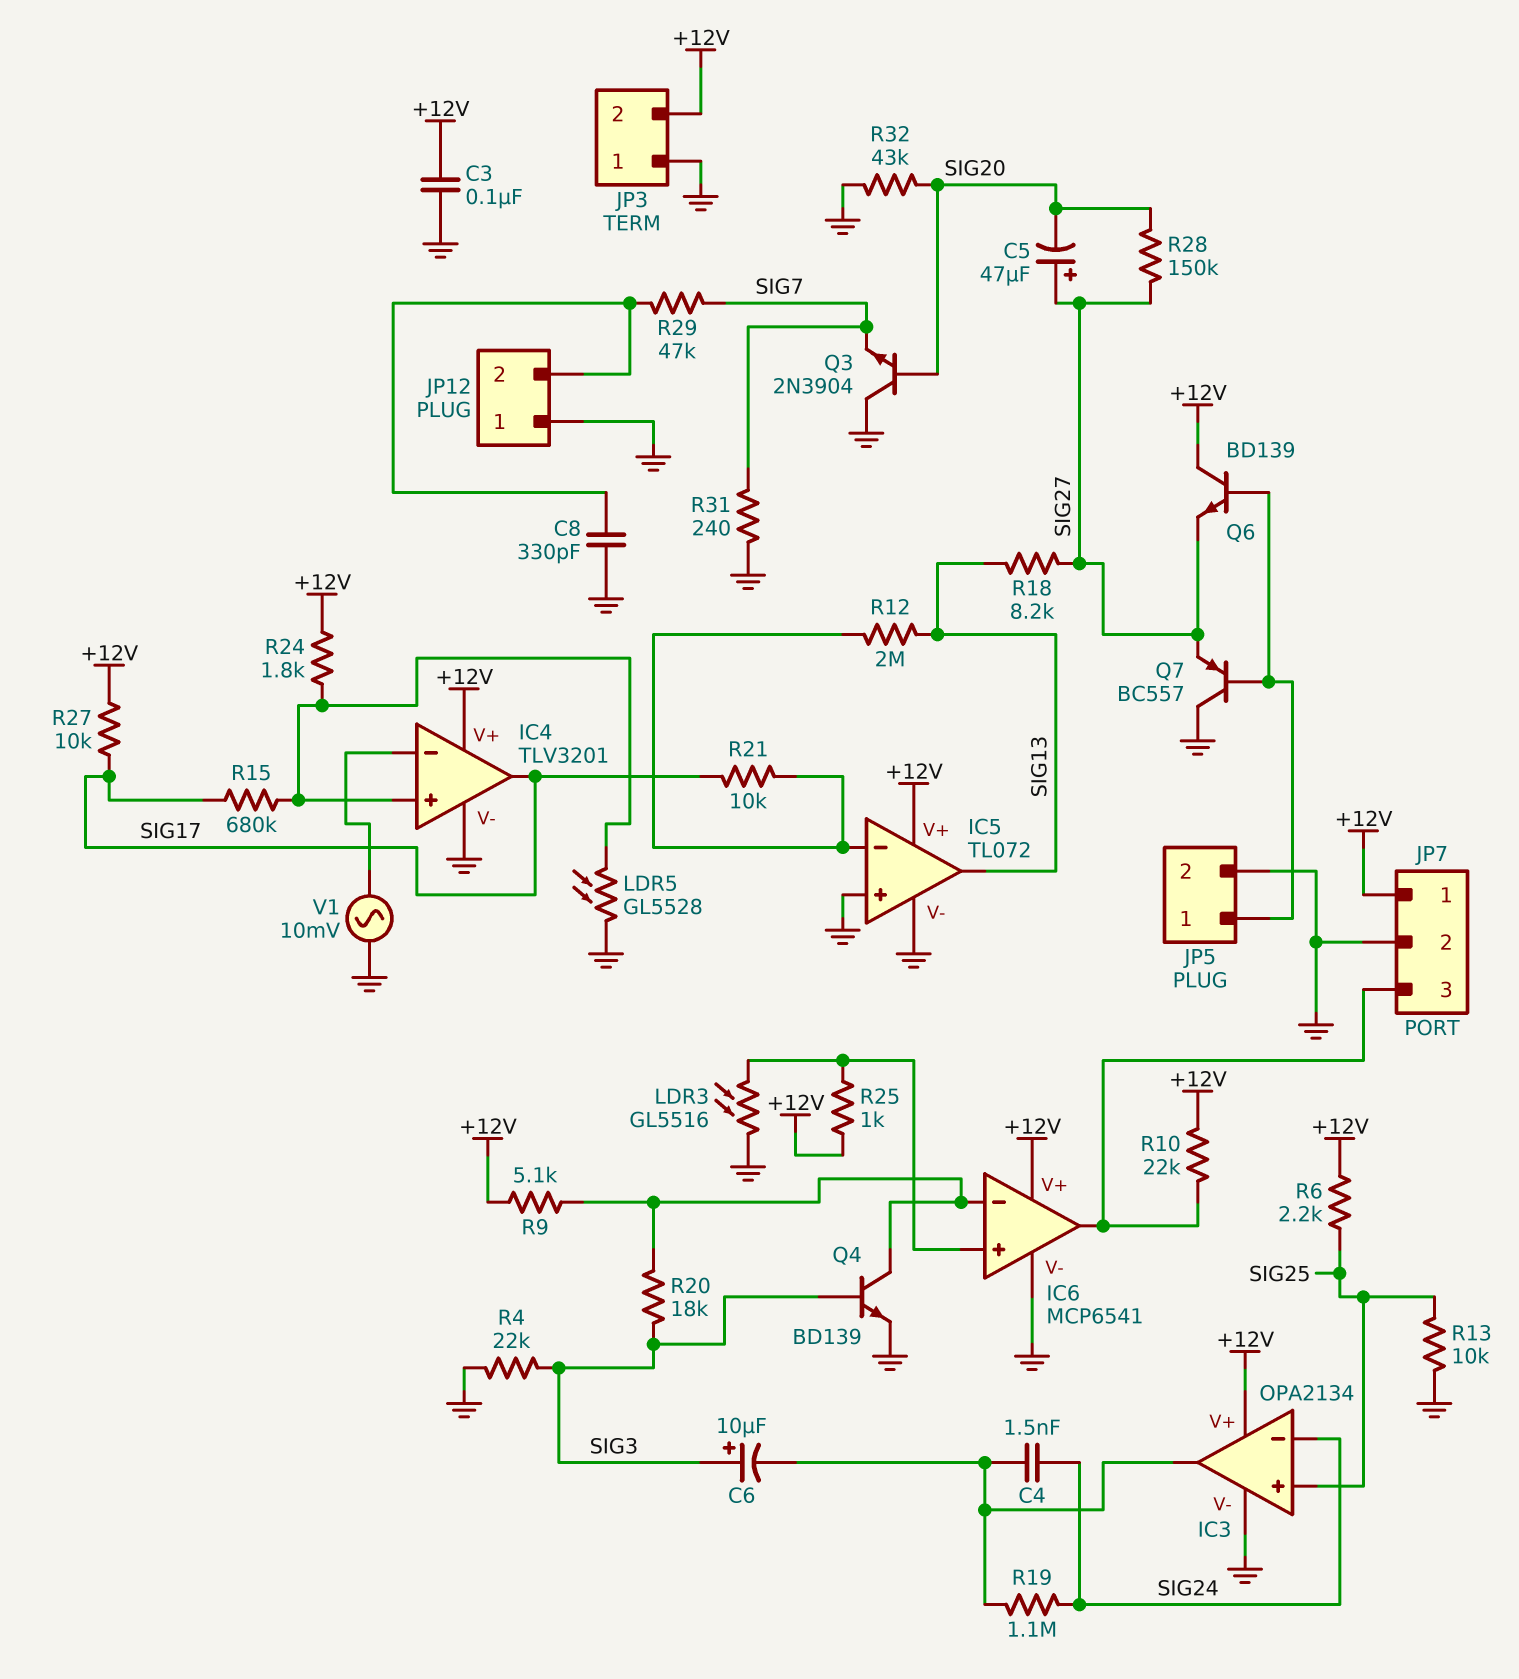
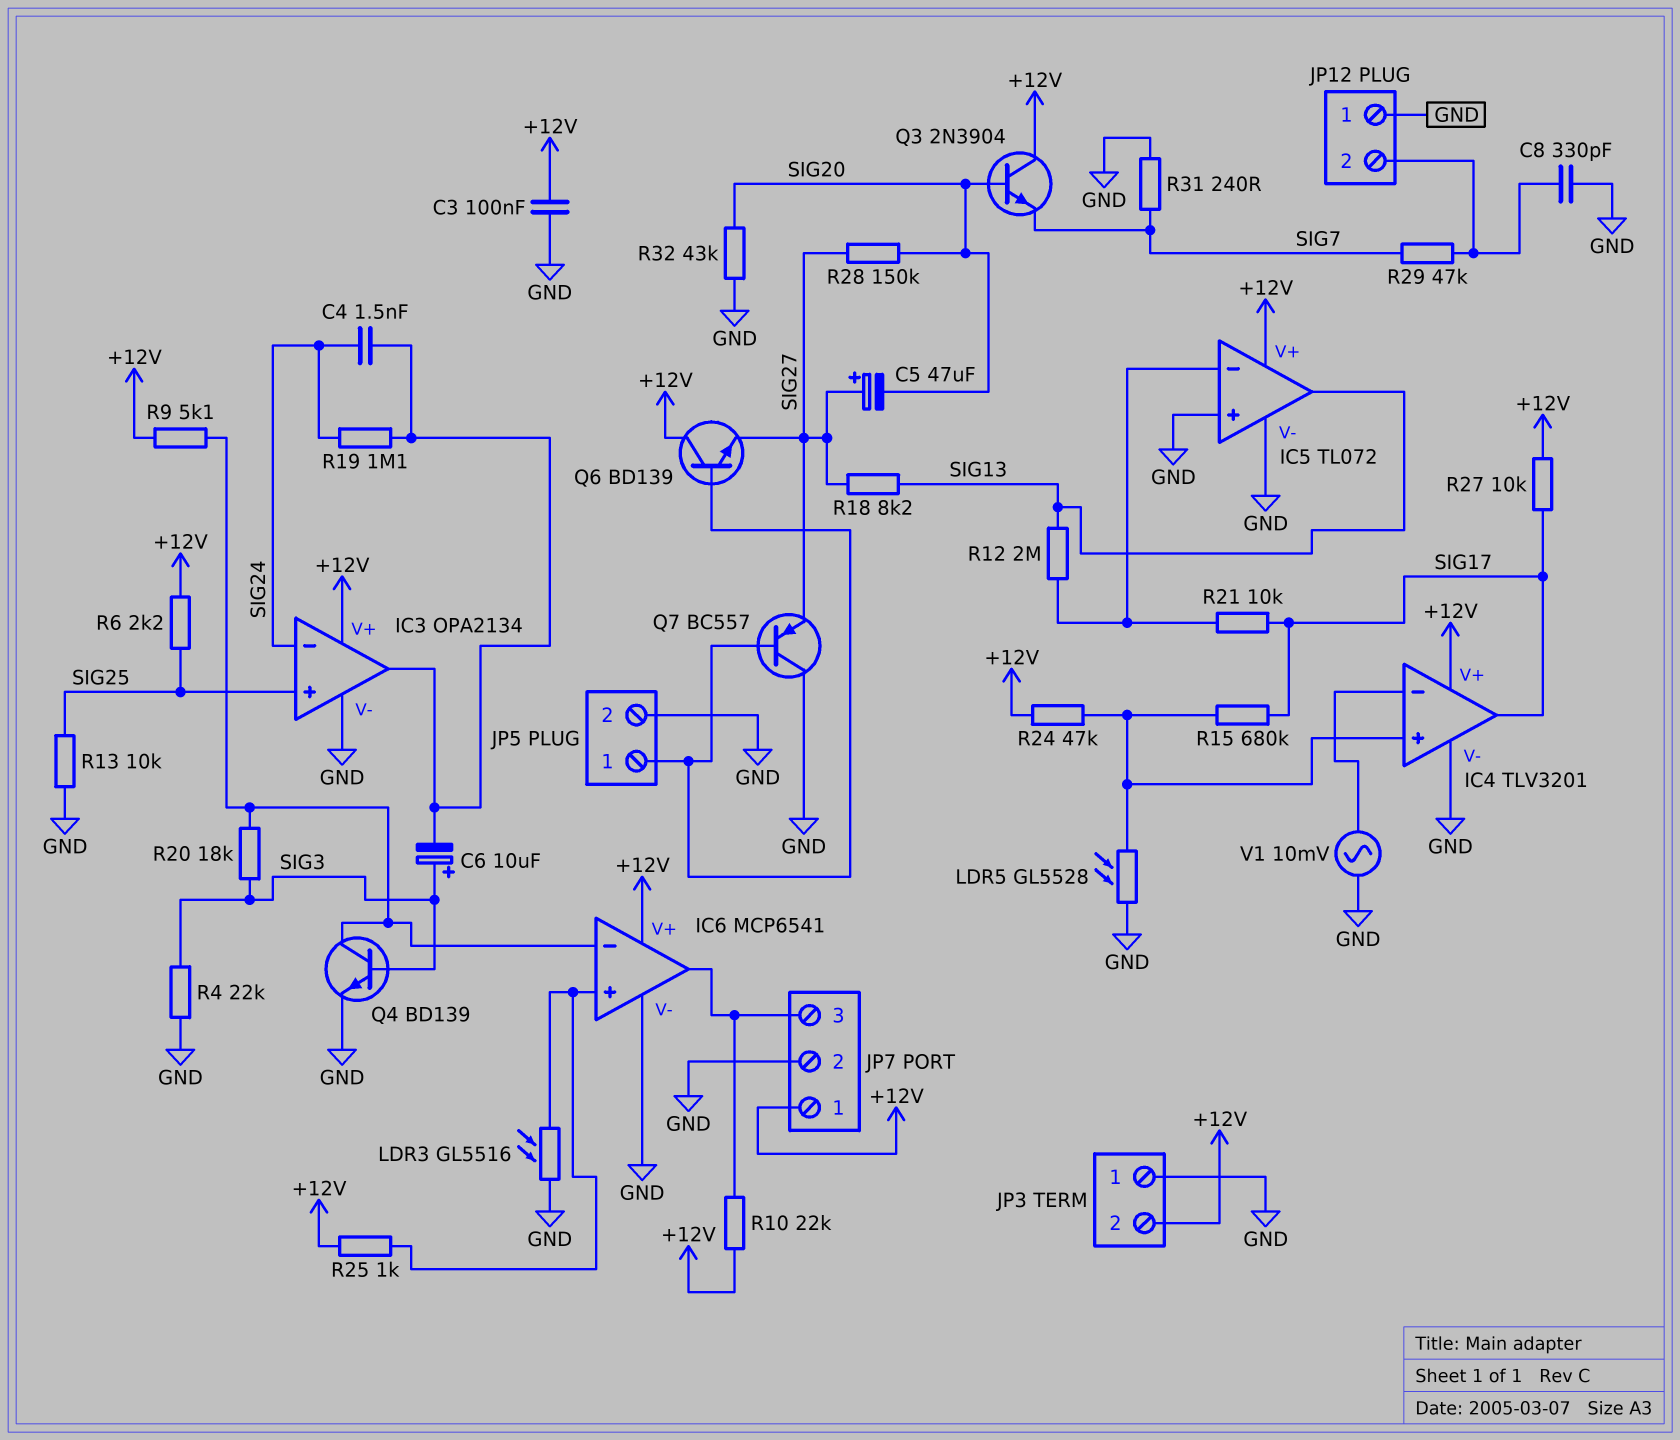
Q3: NPN 2N3904 (B SIG20, C GND, E SIG7) -> NPN 2N3904 (B SIG20, C +12V, E SIG7)
R24: 1.8k (+12V, IC4/in+) -> 47k (+12V, IC4/in+)

